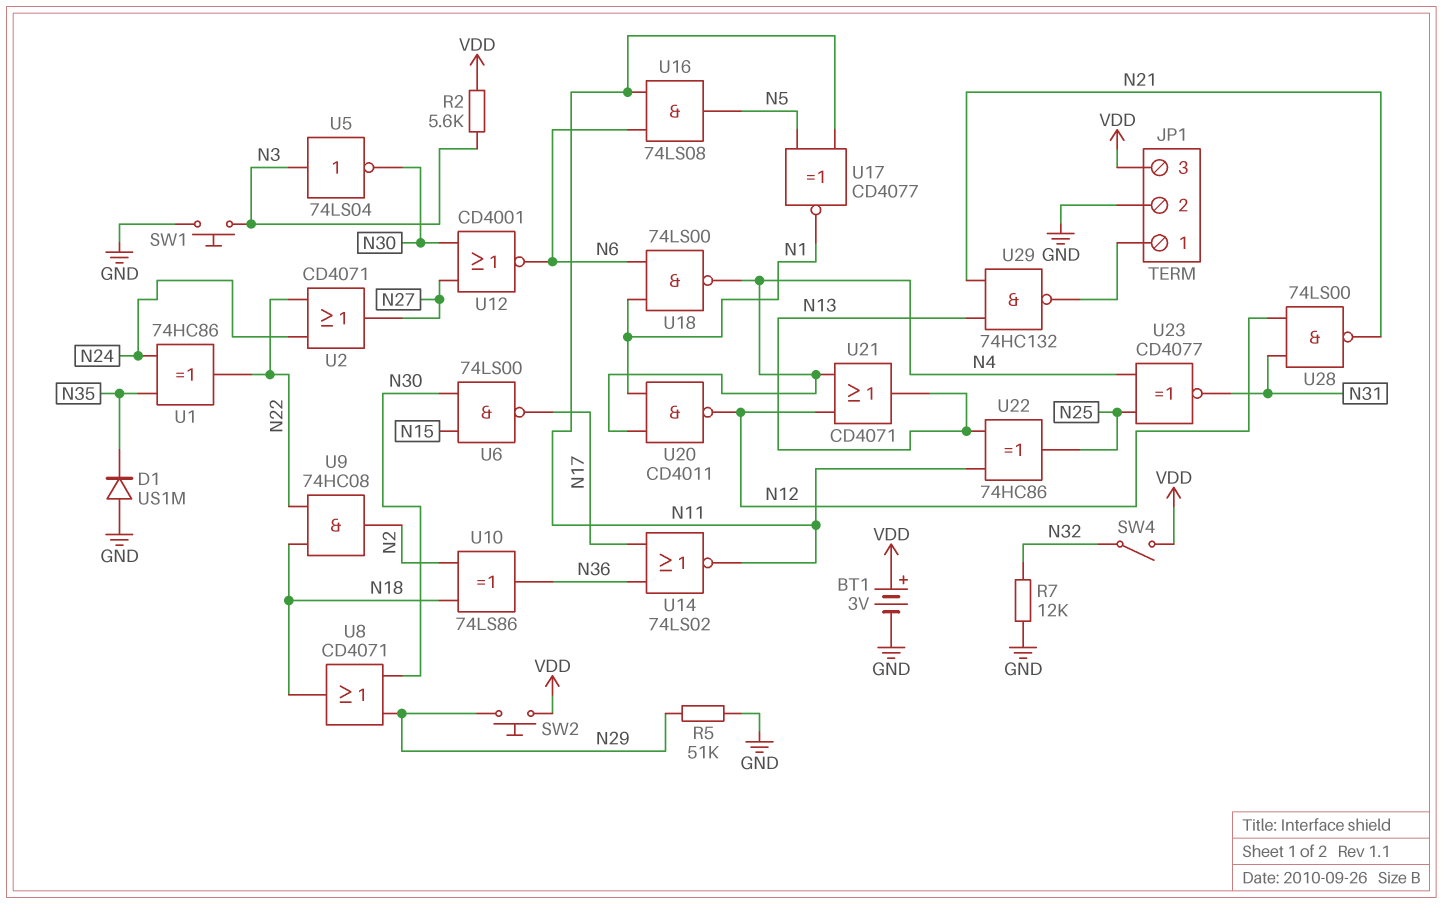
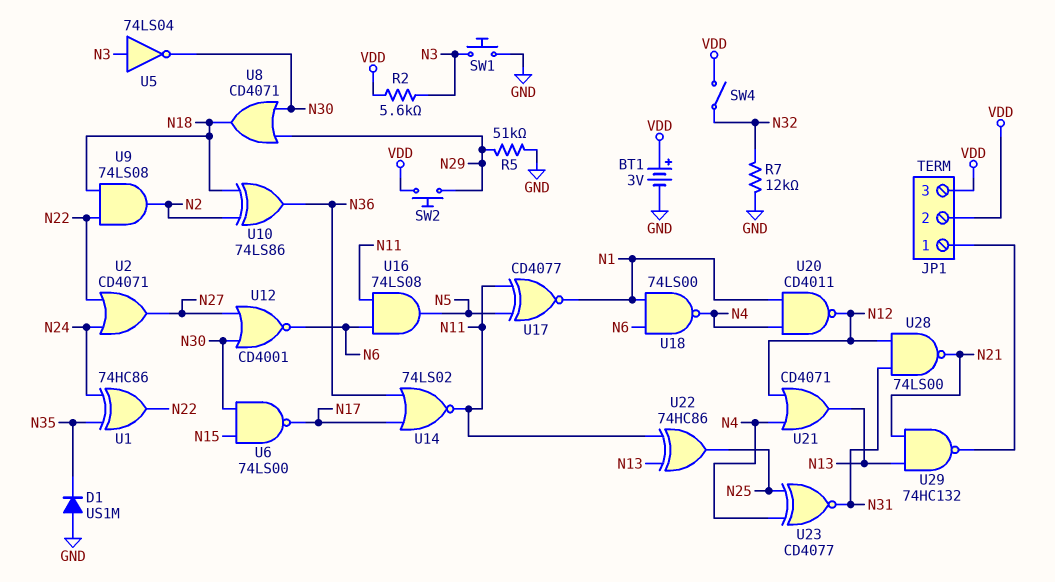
JP1 pin 2: GND -> VDD
U9: AND 74HC08 (in N18, in N22, out N2) -> AND 74LS08 (in N18, in N22, out N2)

